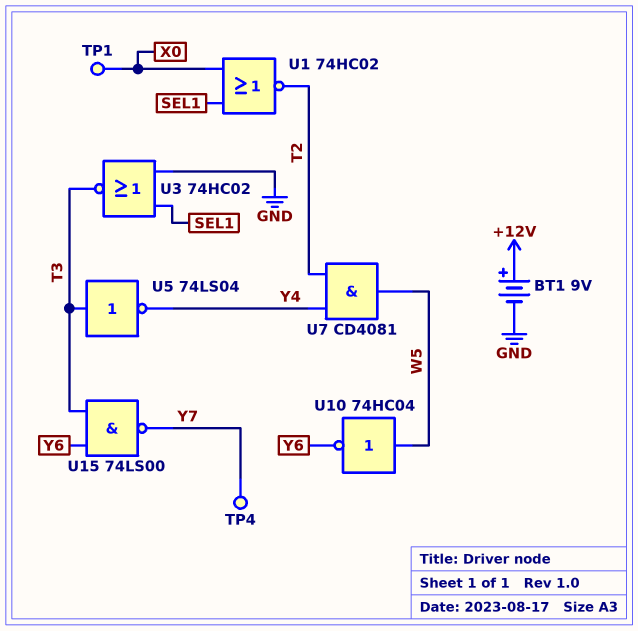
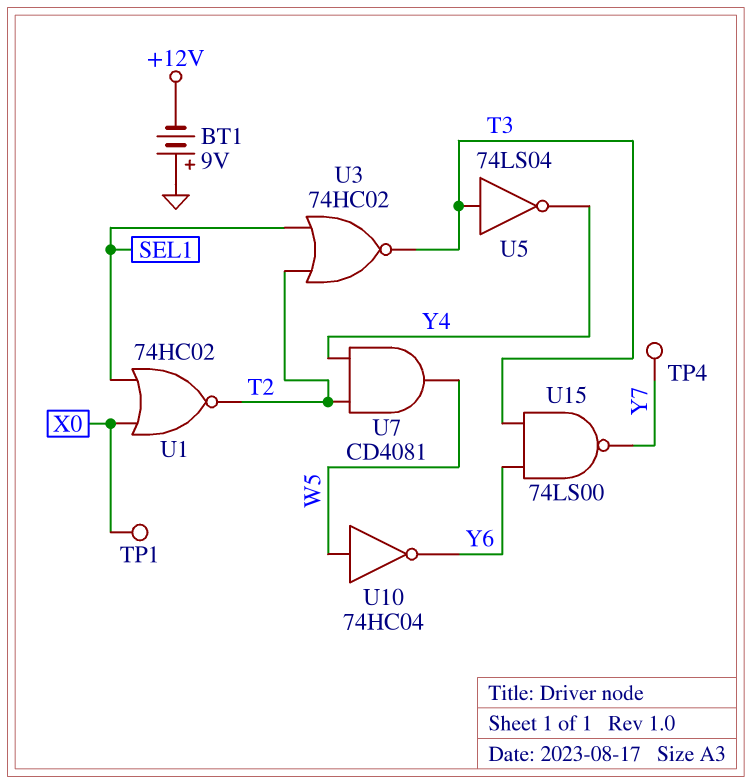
BT1: 9V (plus +12V, minus GND) -> 9V (plus GND, minus +12V)
U3: NOR 74HC02 (in GND, in SEL1, out T3) -> NOR 74HC02 (in SEL1, in T2, out T3)

